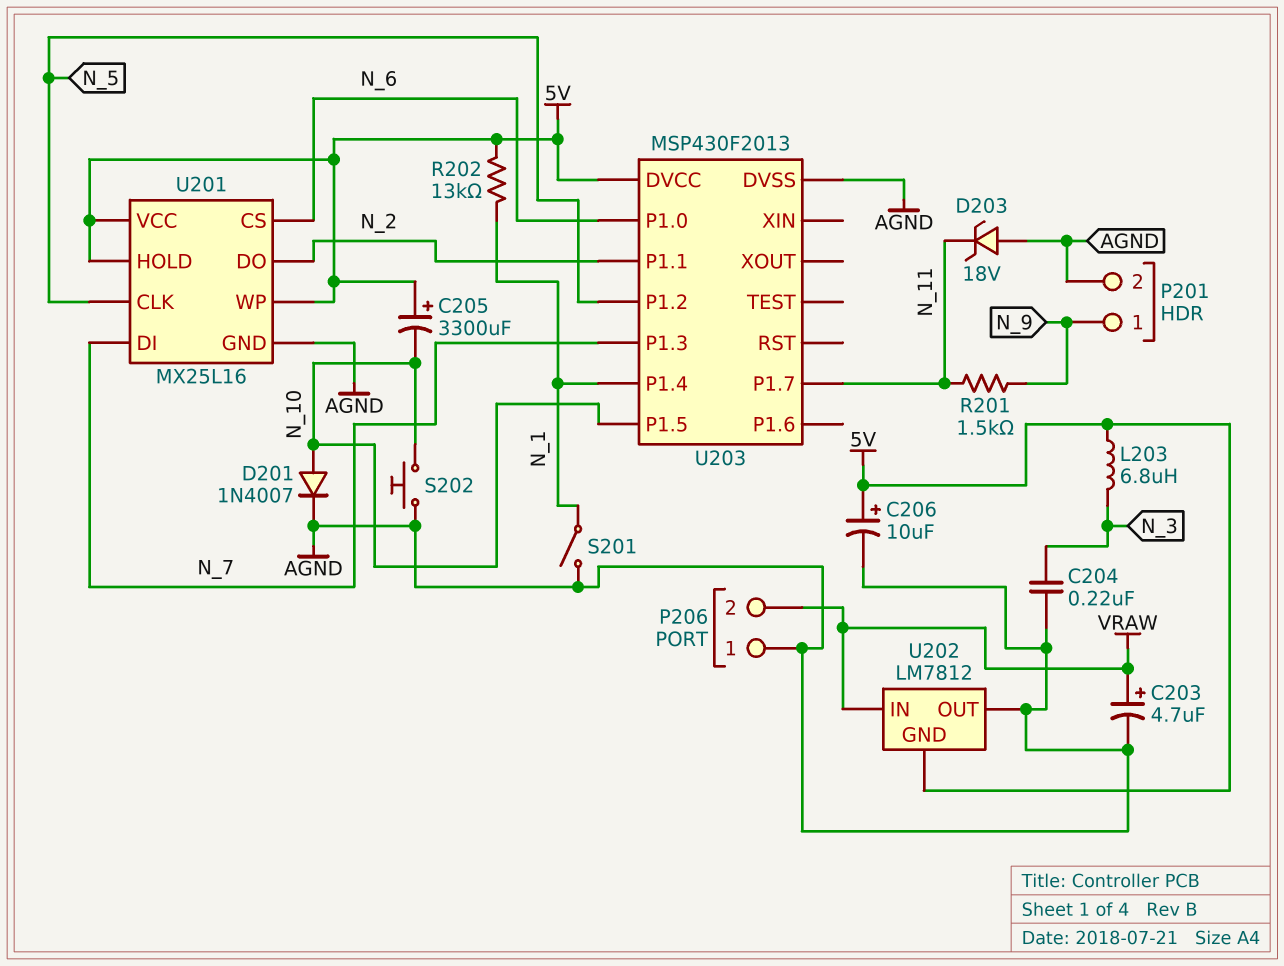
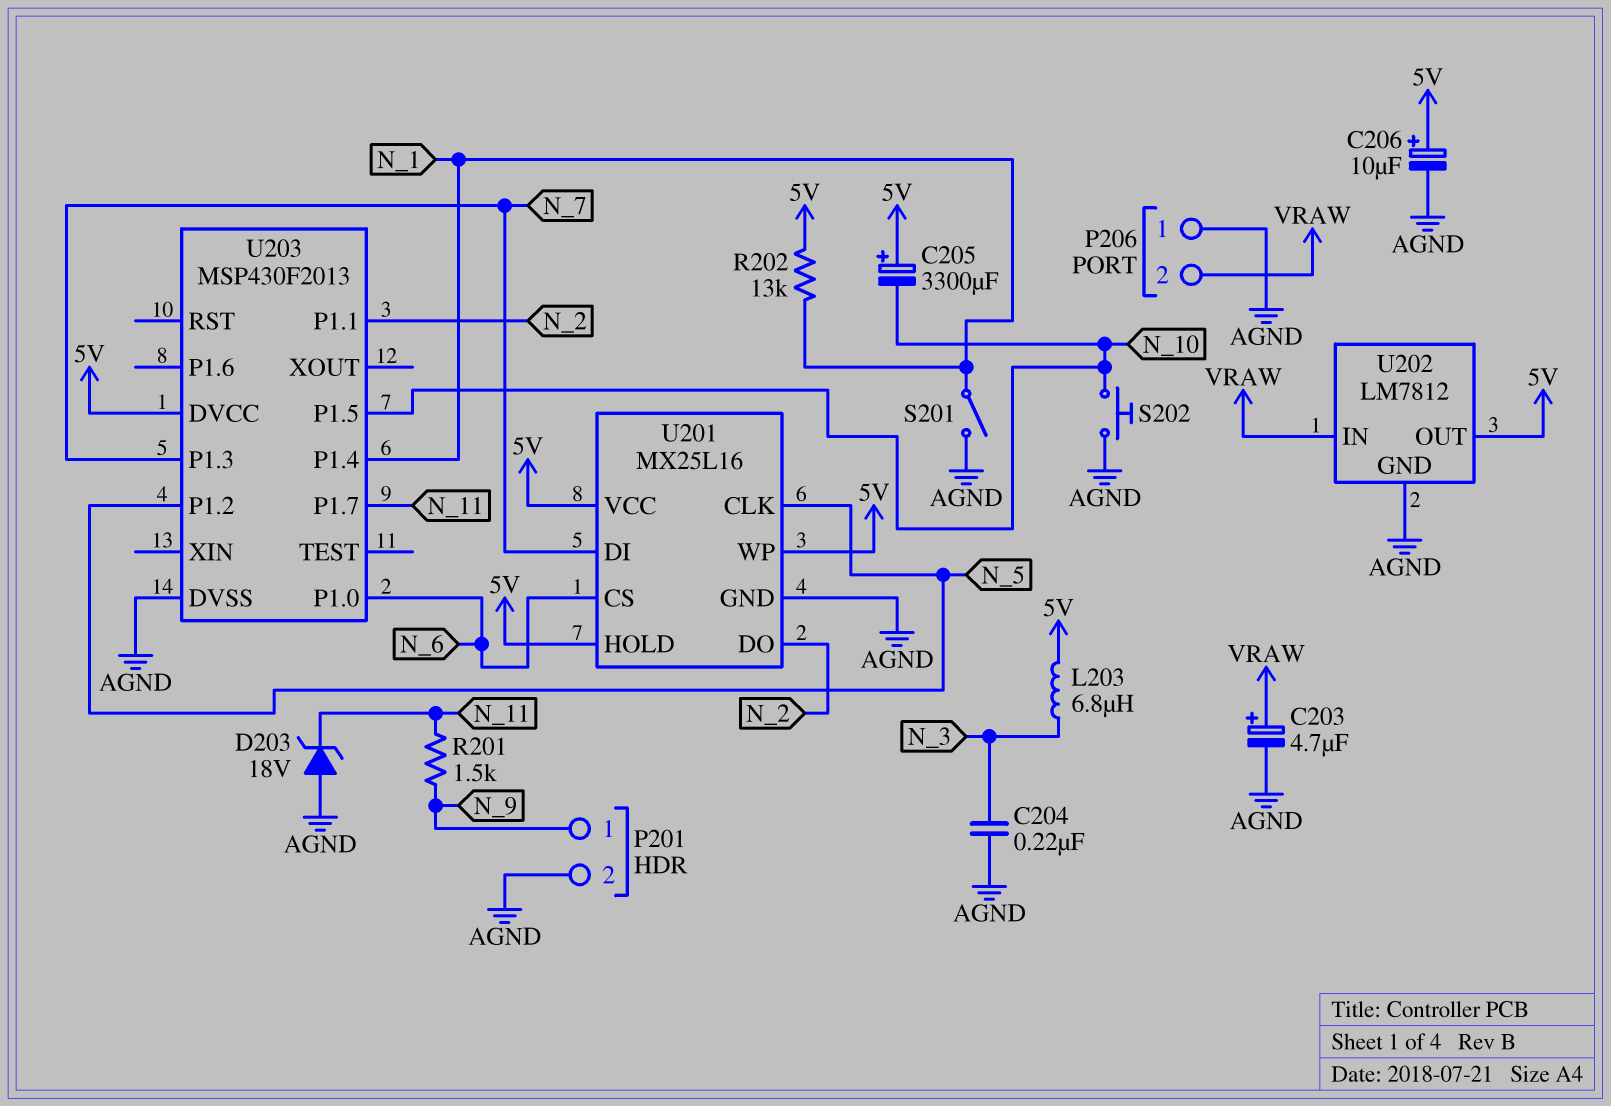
D201: diode 1N4007 (A N_10, K AGND) -> none
U202 pin GND: 5V -> AGND
U202 pin OUT: AGND -> 5V

